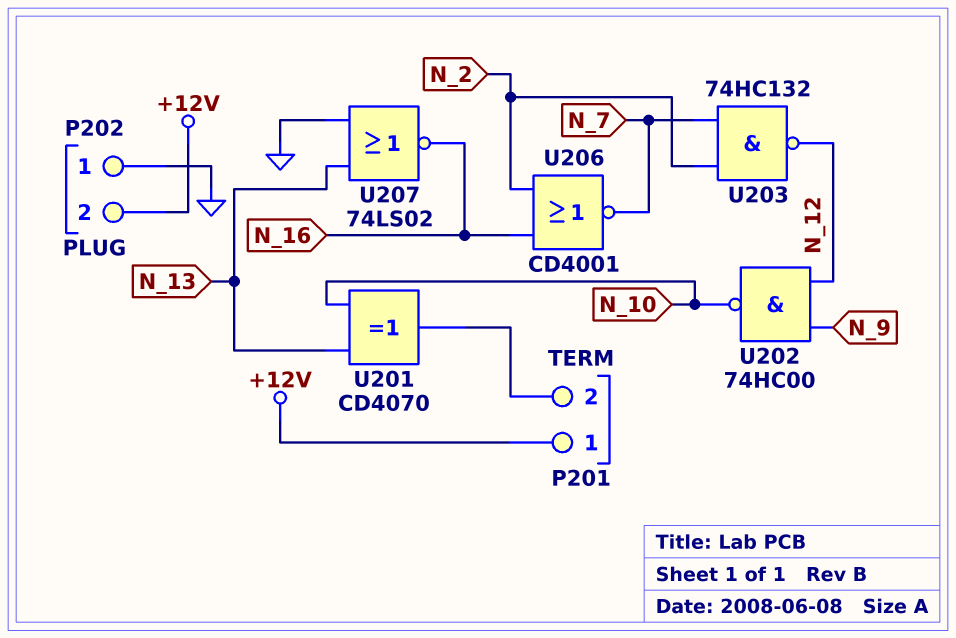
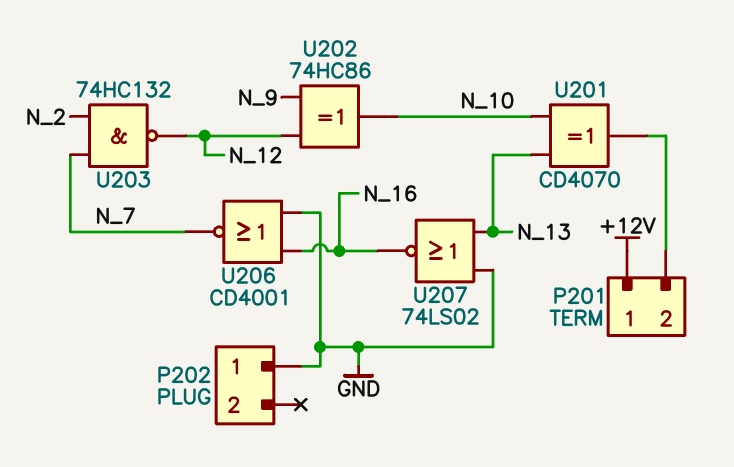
P202 pin 2: +12V -> none
U202: NAND 74HC00 (in N_9, in N_12, out N_10) -> XOR 74HC86 (in N_9, in N_12, out N_10)
U206: NOR CD4001 (in N_2, in N_16, out N_7) -> NOR CD4001 (in GND, in N_16, out N_7)

